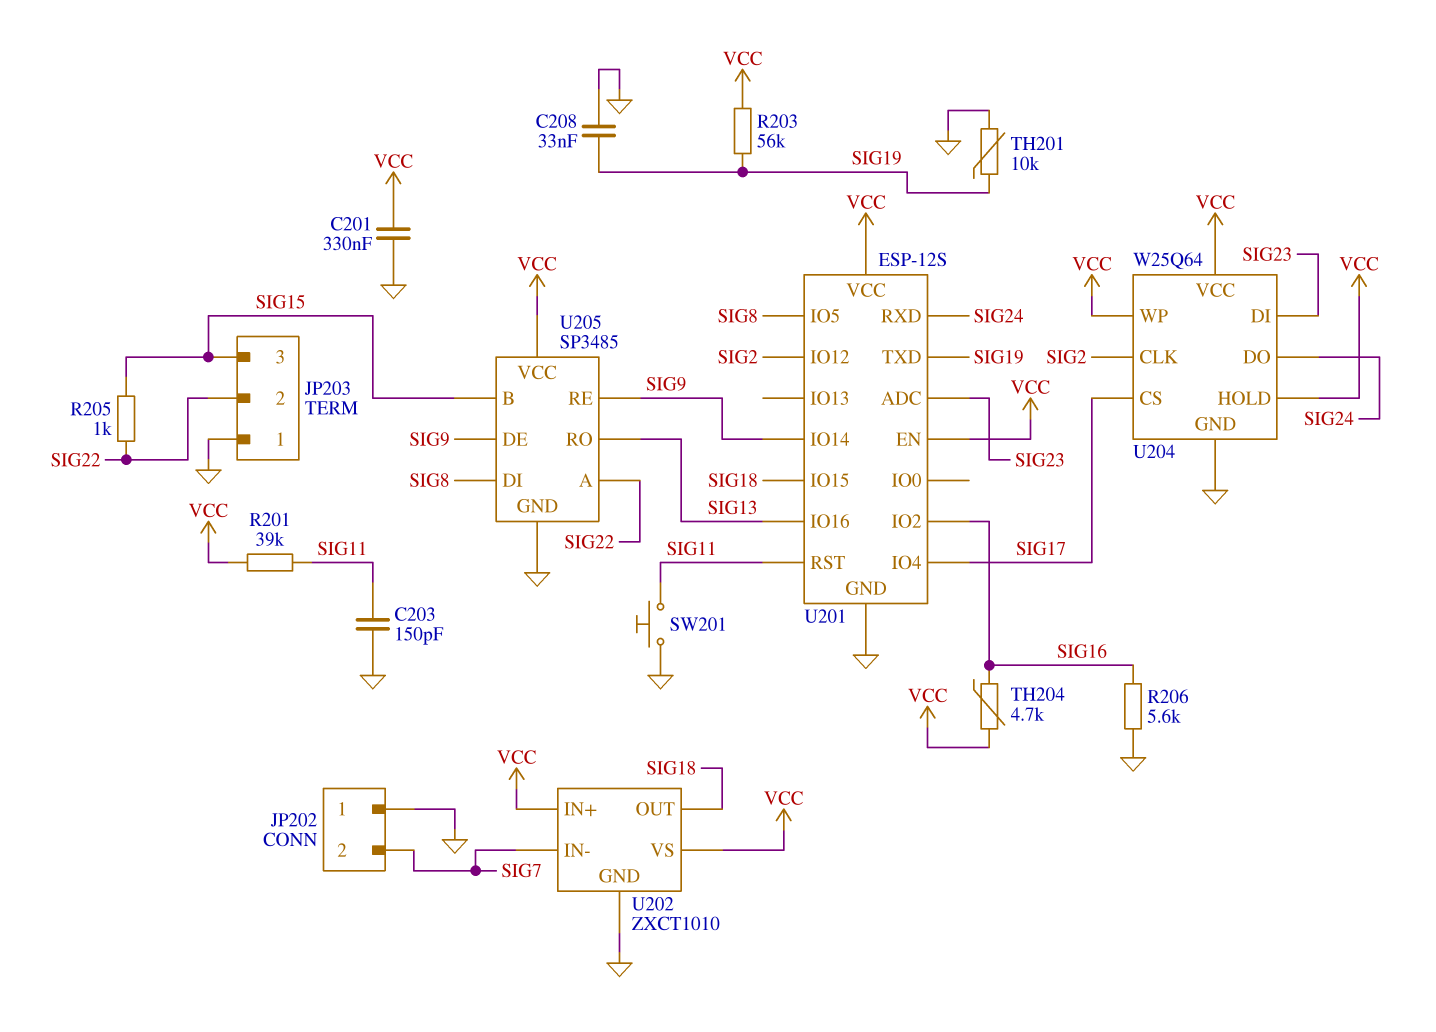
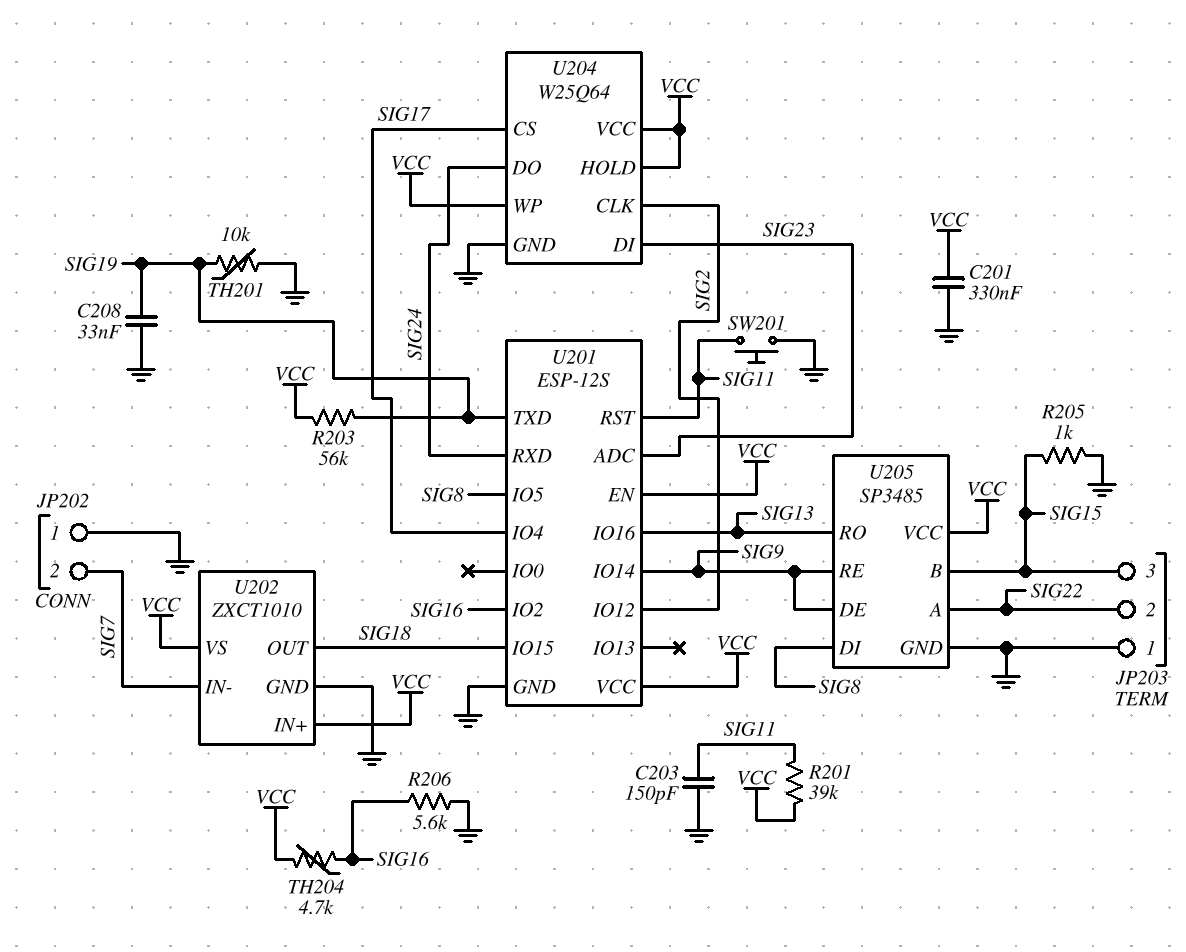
R205: 1k (SIG15, SIG22) -> 1k (GND, SIG15)

